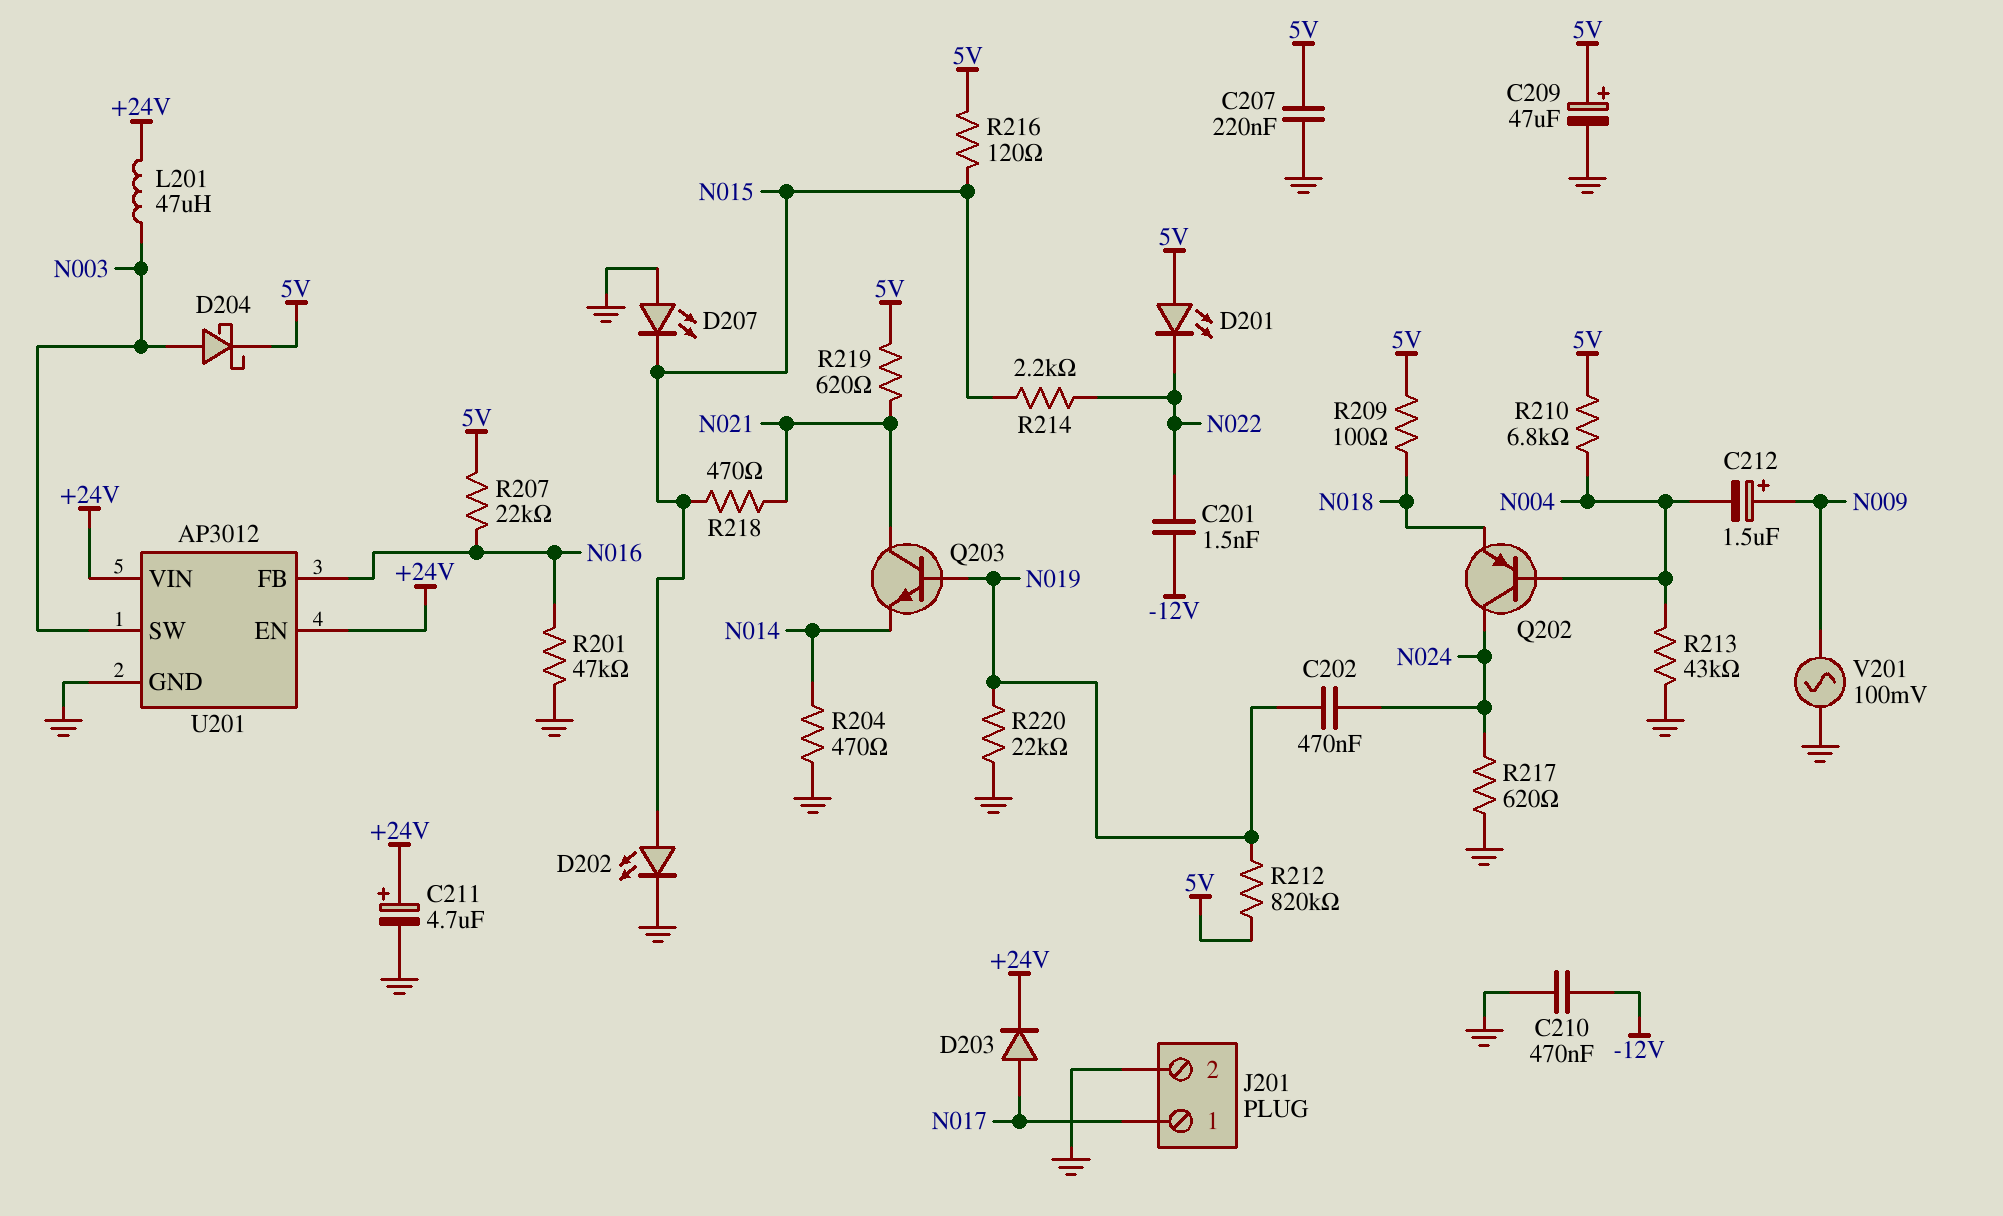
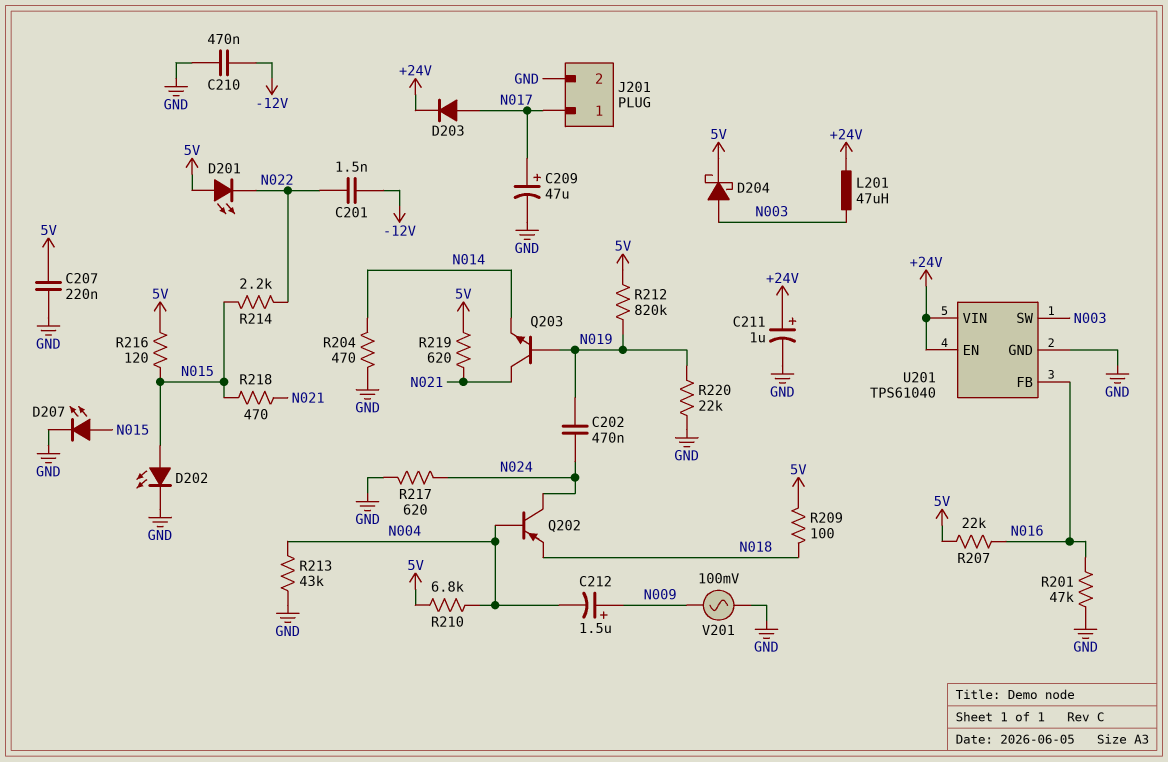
C209: 47uF (plus 5V, minus GND) -> 47uF (plus N017, minus GND)
C211: 4.7uF (plus +24V, minus GND) -> 1uF (plus +24V, minus GND)
D207: LED (A GND, K N015) -> LED (A N015, K GND)
U201: AP3012 -> TPS61040

